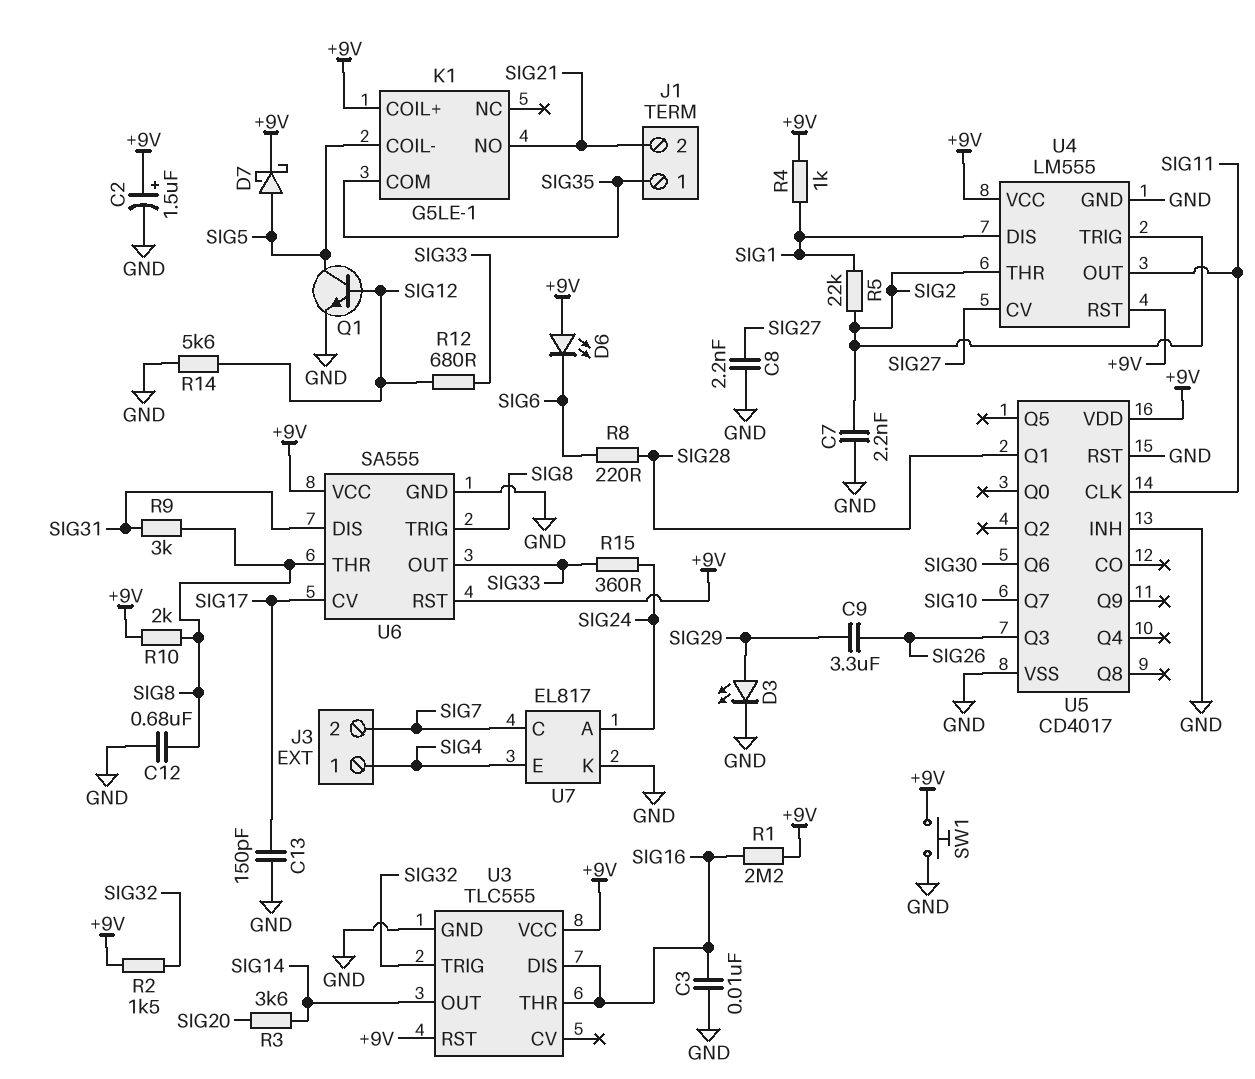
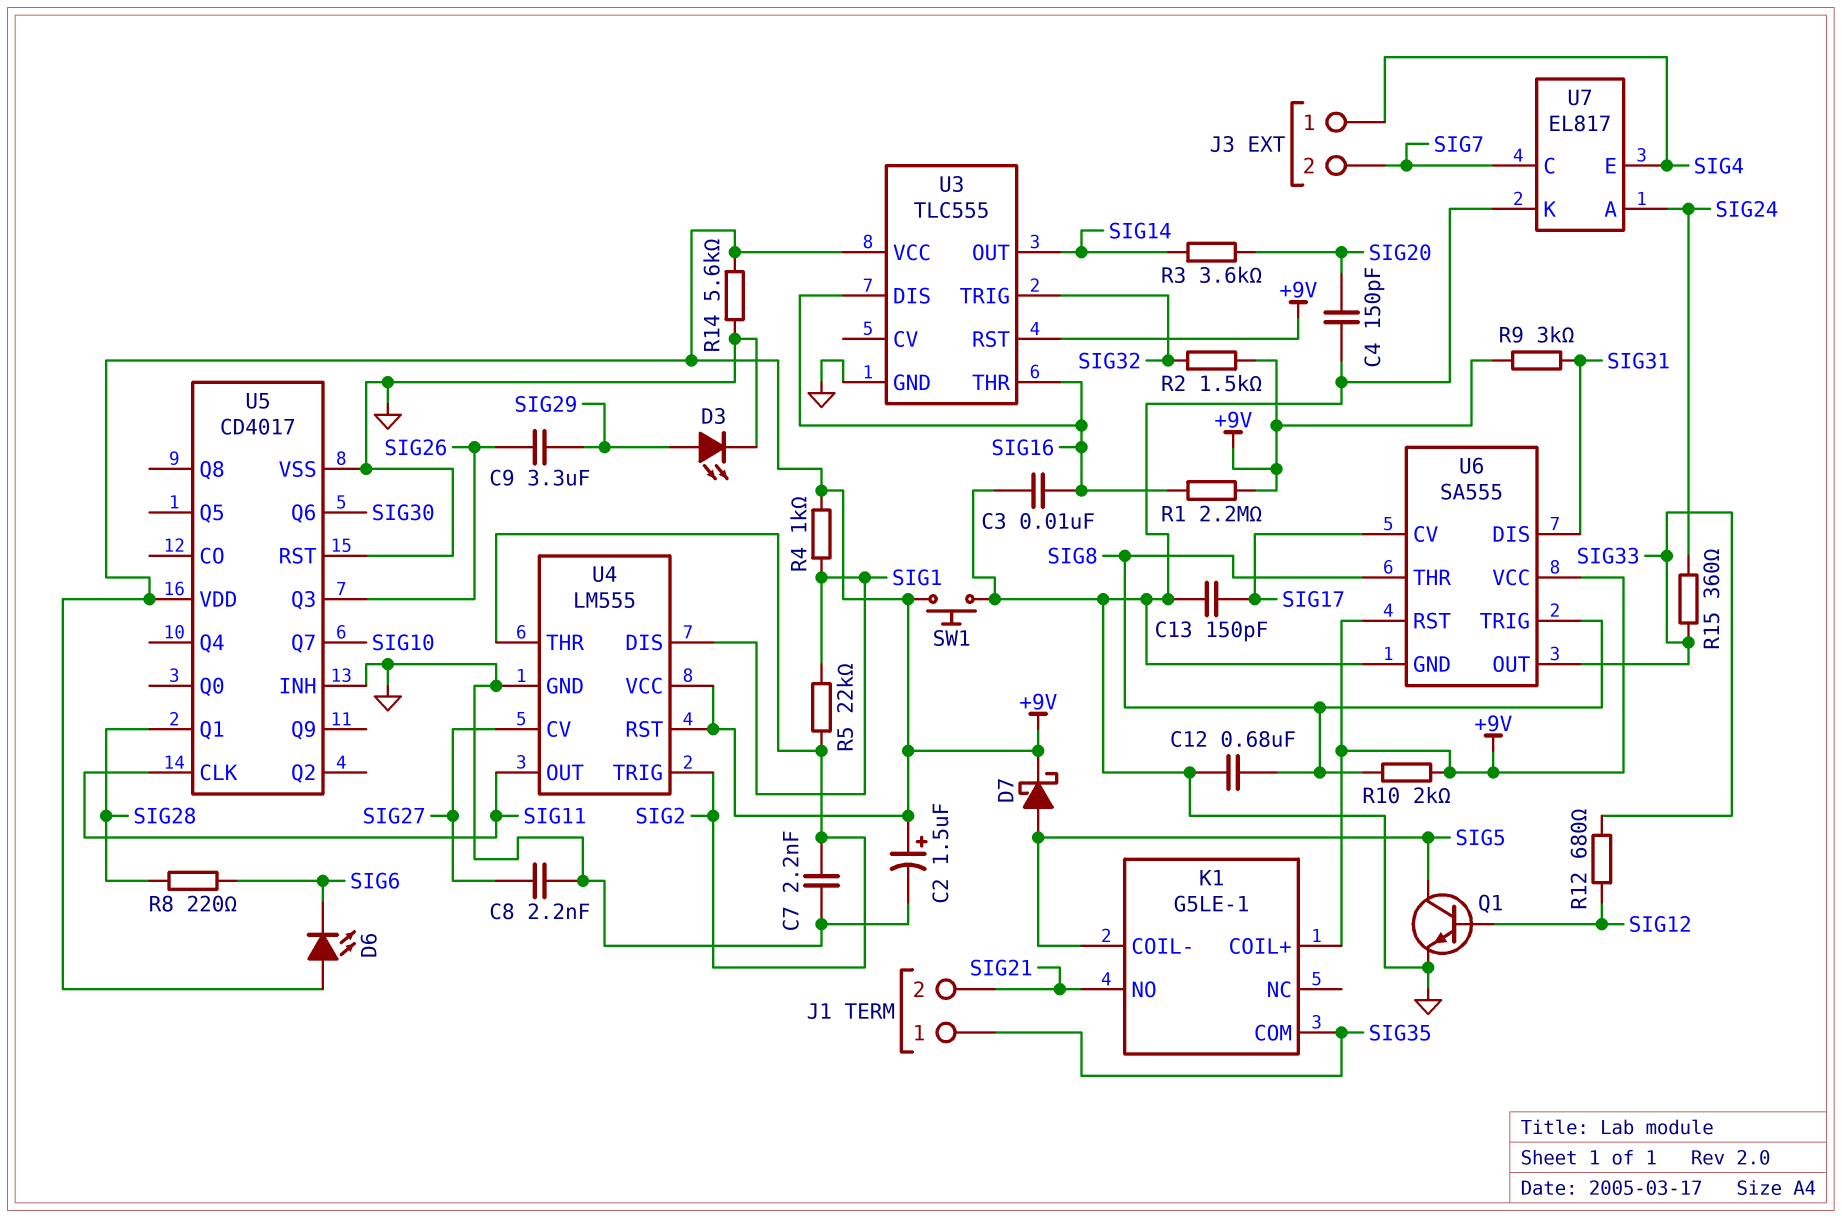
C4: none -> 150pF (GND, SIG20)
R9: 3k (SIG8, SIG31) -> 3k (+9V, SIG31)
R14: 5.6k (GND, SIG12) -> 5.6k (+9V, GND)

